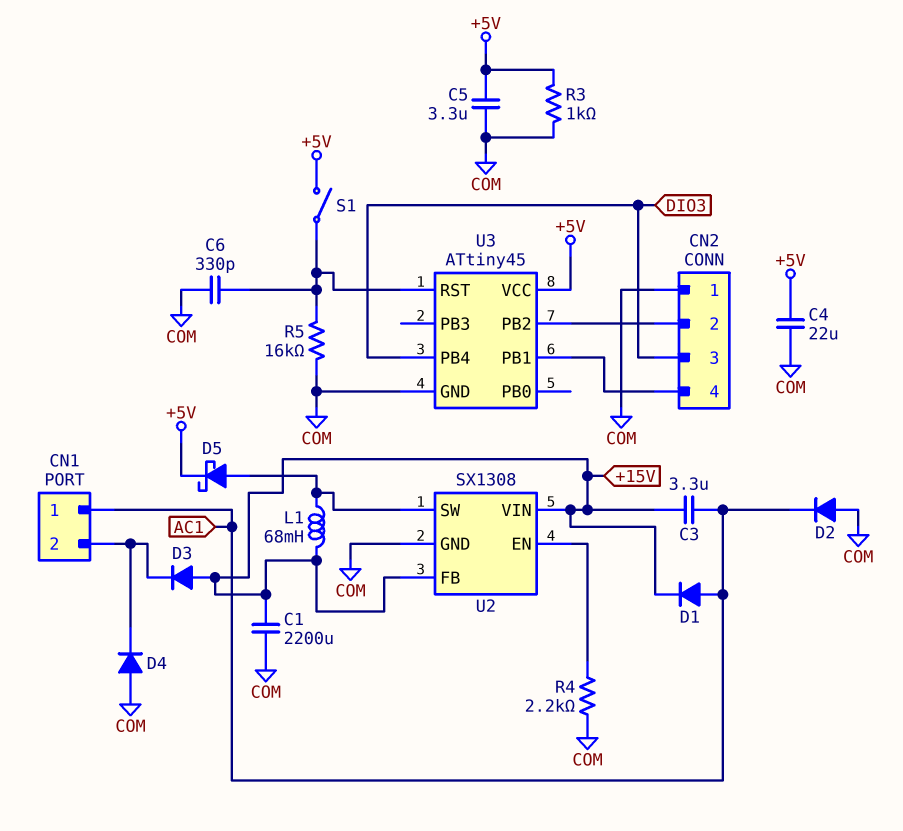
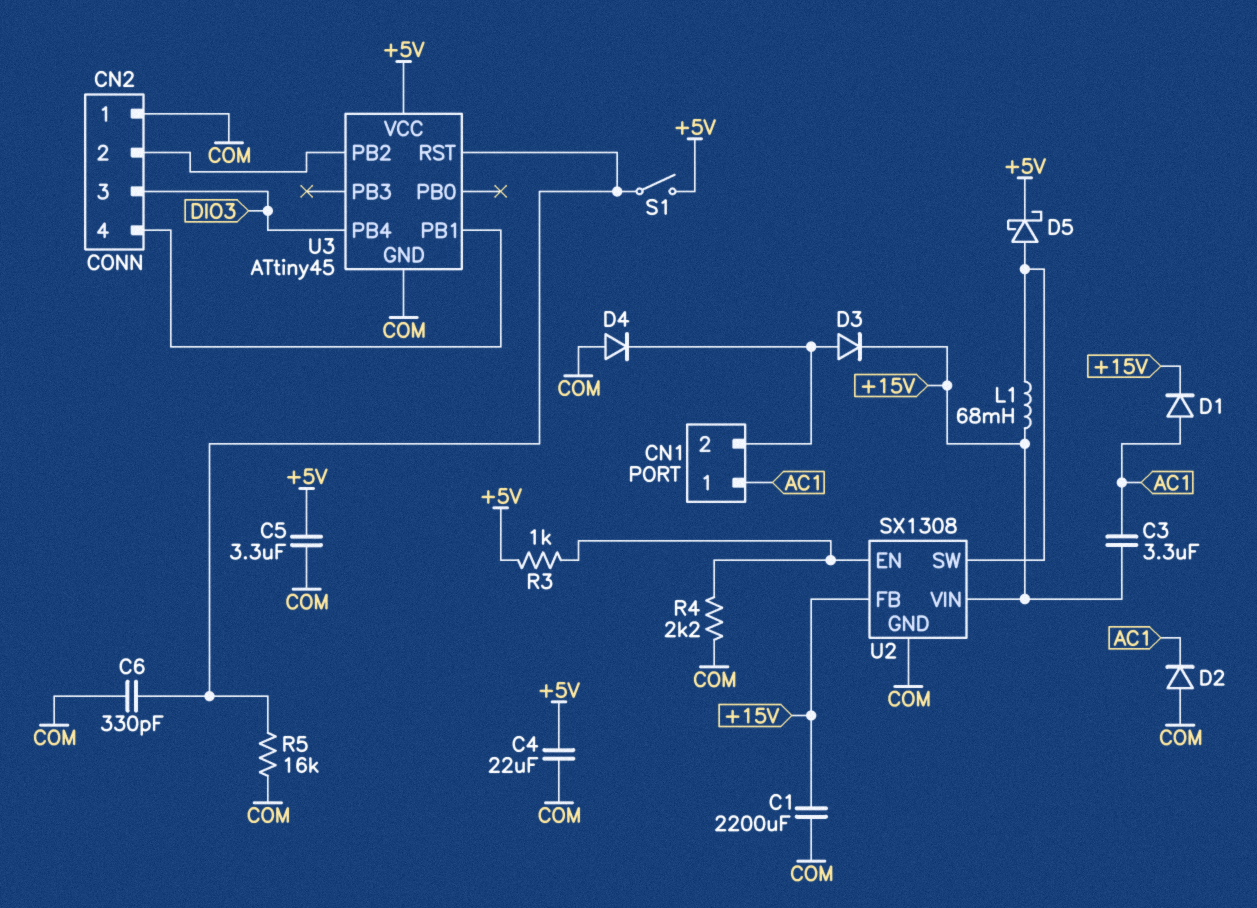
D3: diode (A +15V, K CN1/2) -> diode (A CN1/2, K +15V)
R3: 1k (+5V, COM) -> 1k (+5V, U2/EN)

